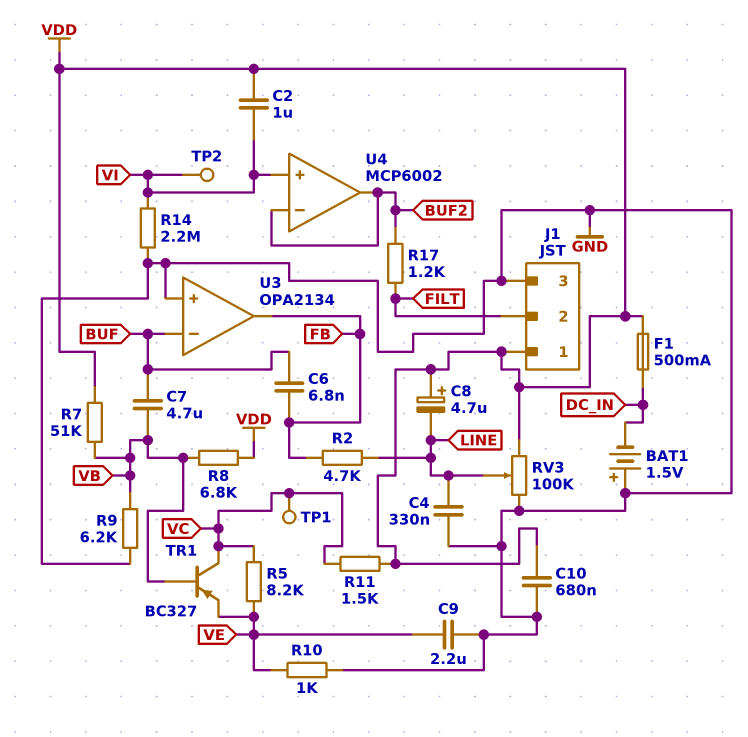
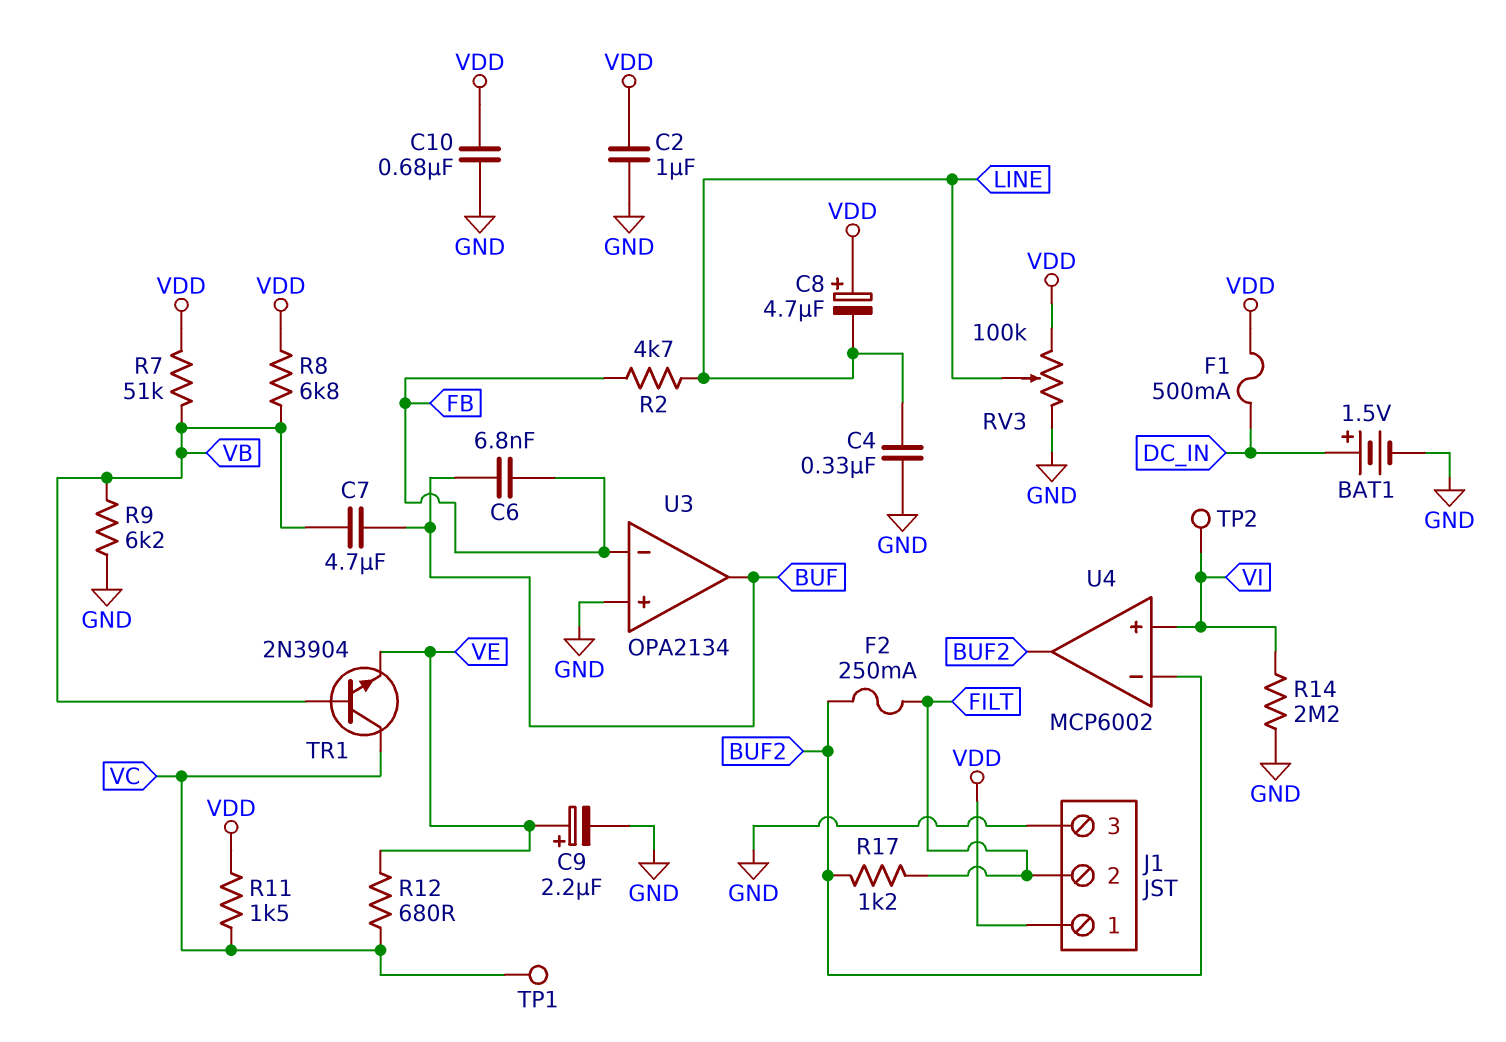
BAT1: 1.5V (plus GND, minus DC_IN) -> 1.5V (plus DC_IN, minus GND)
C2: 1uF (VDD, VI) -> 1uF (GND, VDD)
C9: 2.2uF (GND, VE) -> 2.2uF (plus VE, minus GND)
F2: none -> 250mA (BUF2, FILT)
R5: 8.2k (VC, VE) -> none
R10: 1k (GND, VE) -> none
R12: none -> 680 (VC, VE)
TR1: PNP BC327 (B VB, C VC, E VE) -> NPN 2N3904 (B VB, C VC, E VE)
U3 pin in-: BUF -> FB
U3 pin out: FB -> BUF

